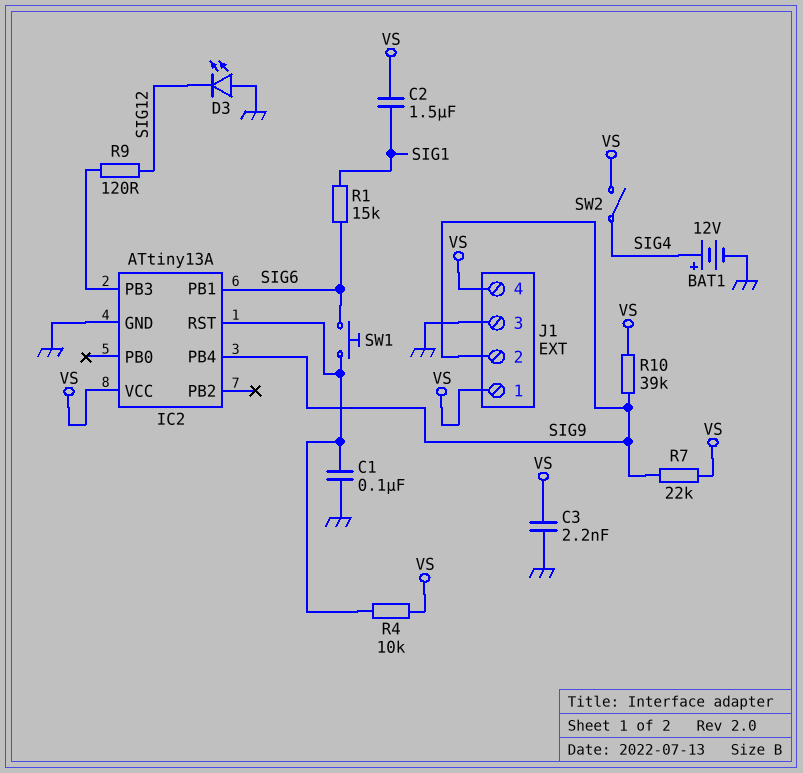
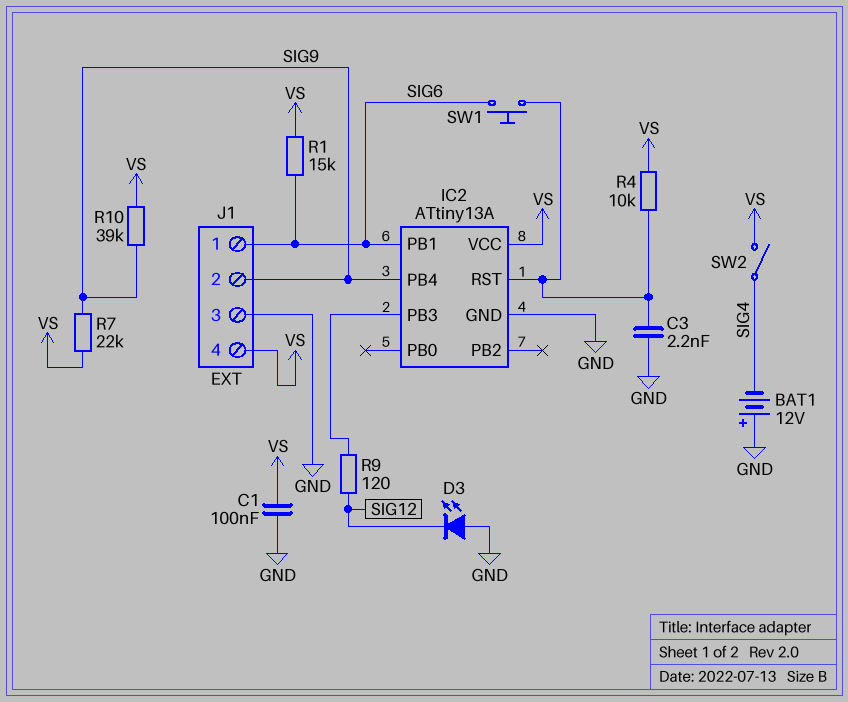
BAT1: 12V (plus SIG4, minus GND) -> 12V (plus GND, minus SIG4)
C1: 100nF (GND, IC2/RST) -> 100nF (GND, VS)
C2: 1.5uF (SIG1, VS) -> none
C3: 2.2nF (GND, VS) -> 2.2nF (GND, IC2/RST)
J1 pin 1: VS -> SIG6
R1: 15k (SIG1, SIG6) -> 15k (SIG6, VS)

